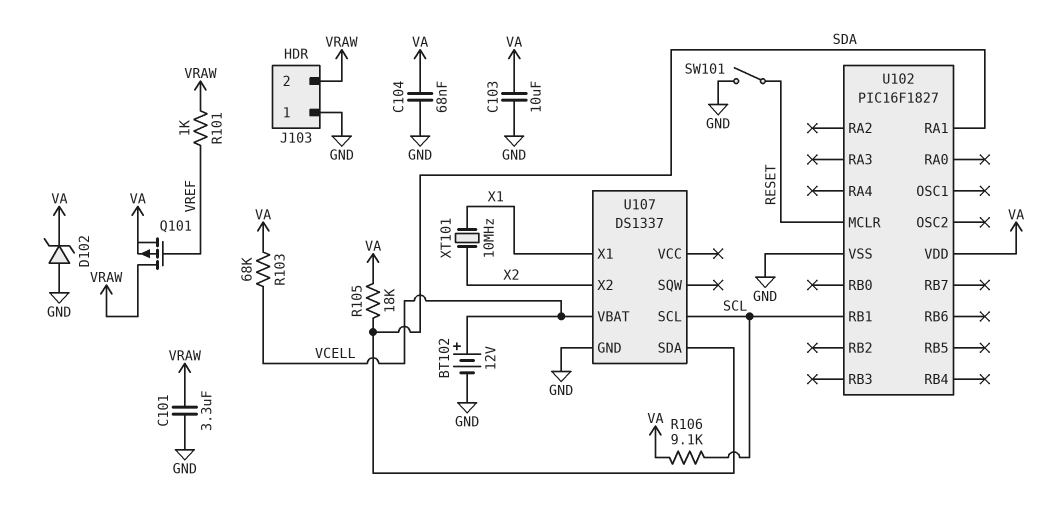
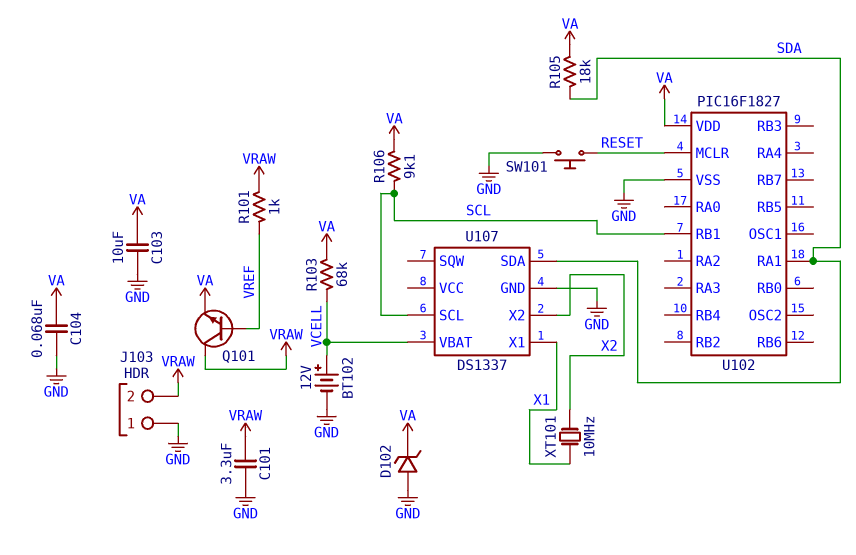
Q101: PMOS (G VREF, D VRAW, S VA) -> NPN (B VREF, C VRAW, E VA)
SW101: switch (GND, RESET) -> button (GND, RESET)

